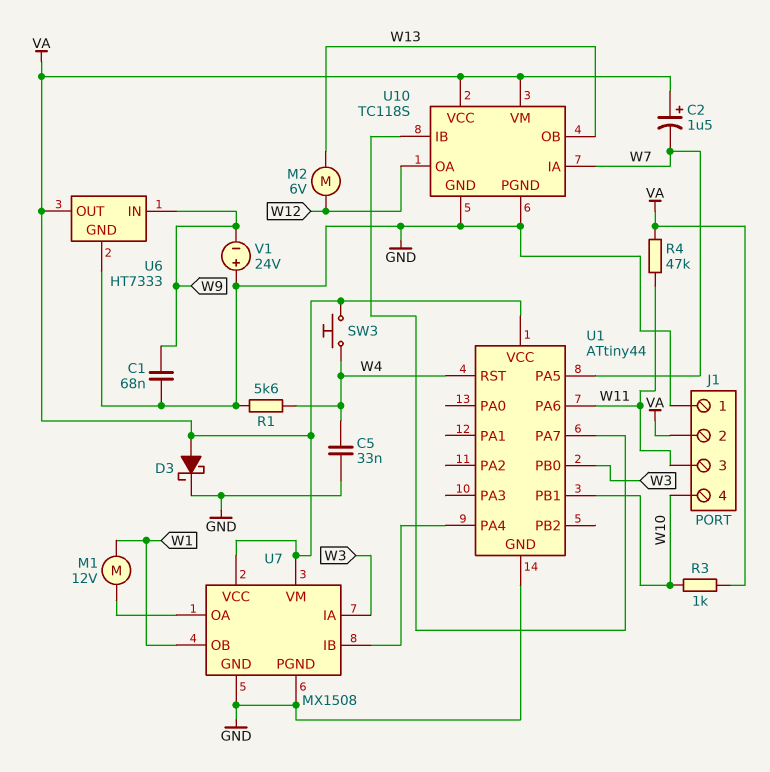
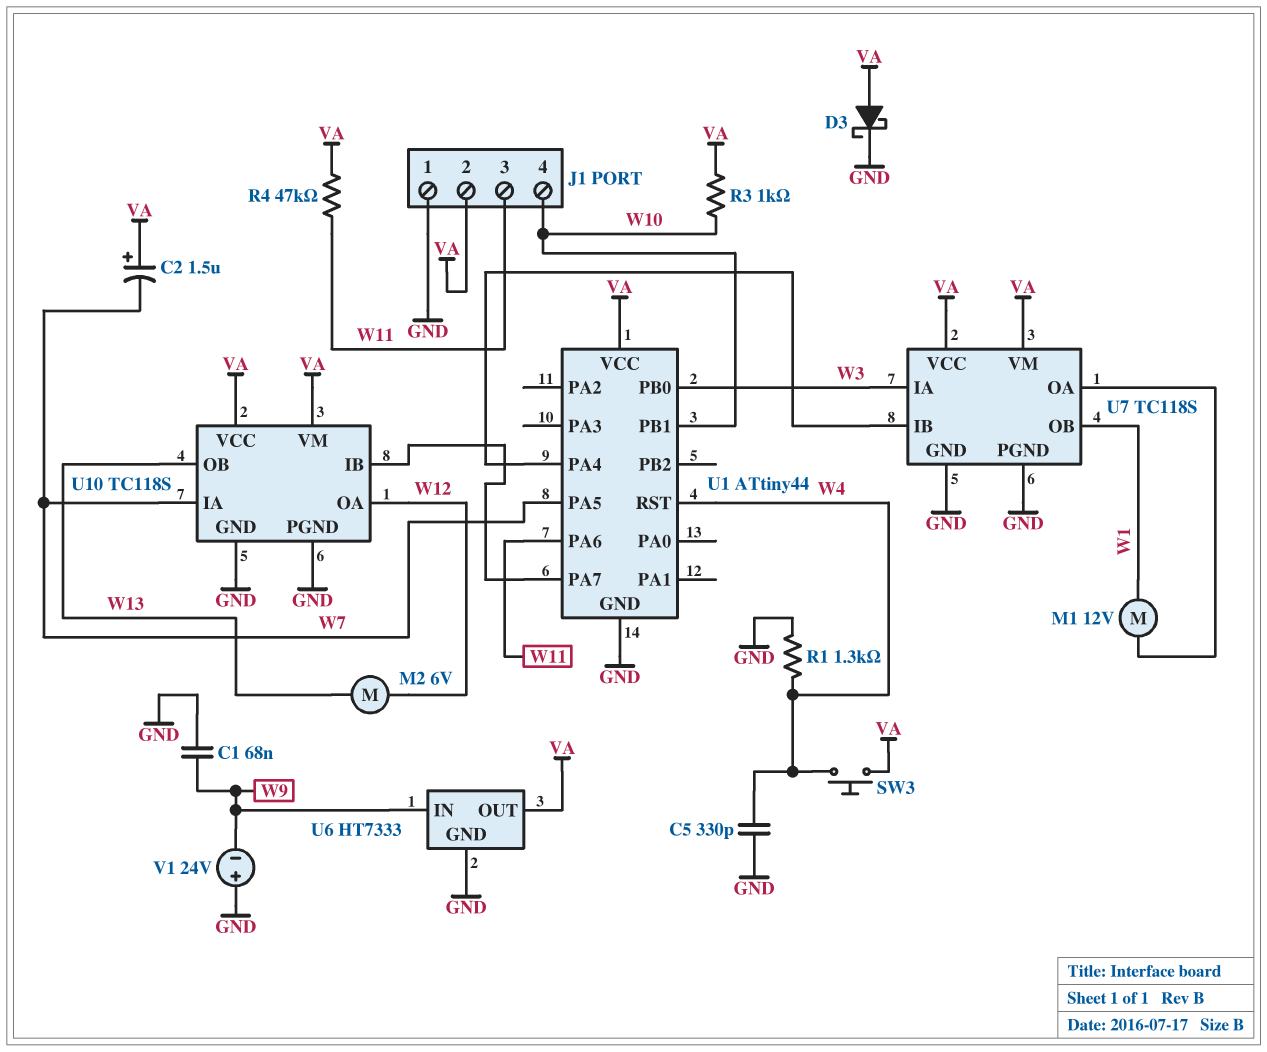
C5: 33nF (GND, W4) -> 330pF (GND, W4)
R1: 5.6k (GND, W4) -> 1.3k (GND, W4)
U7: MX1508 -> TC118S

